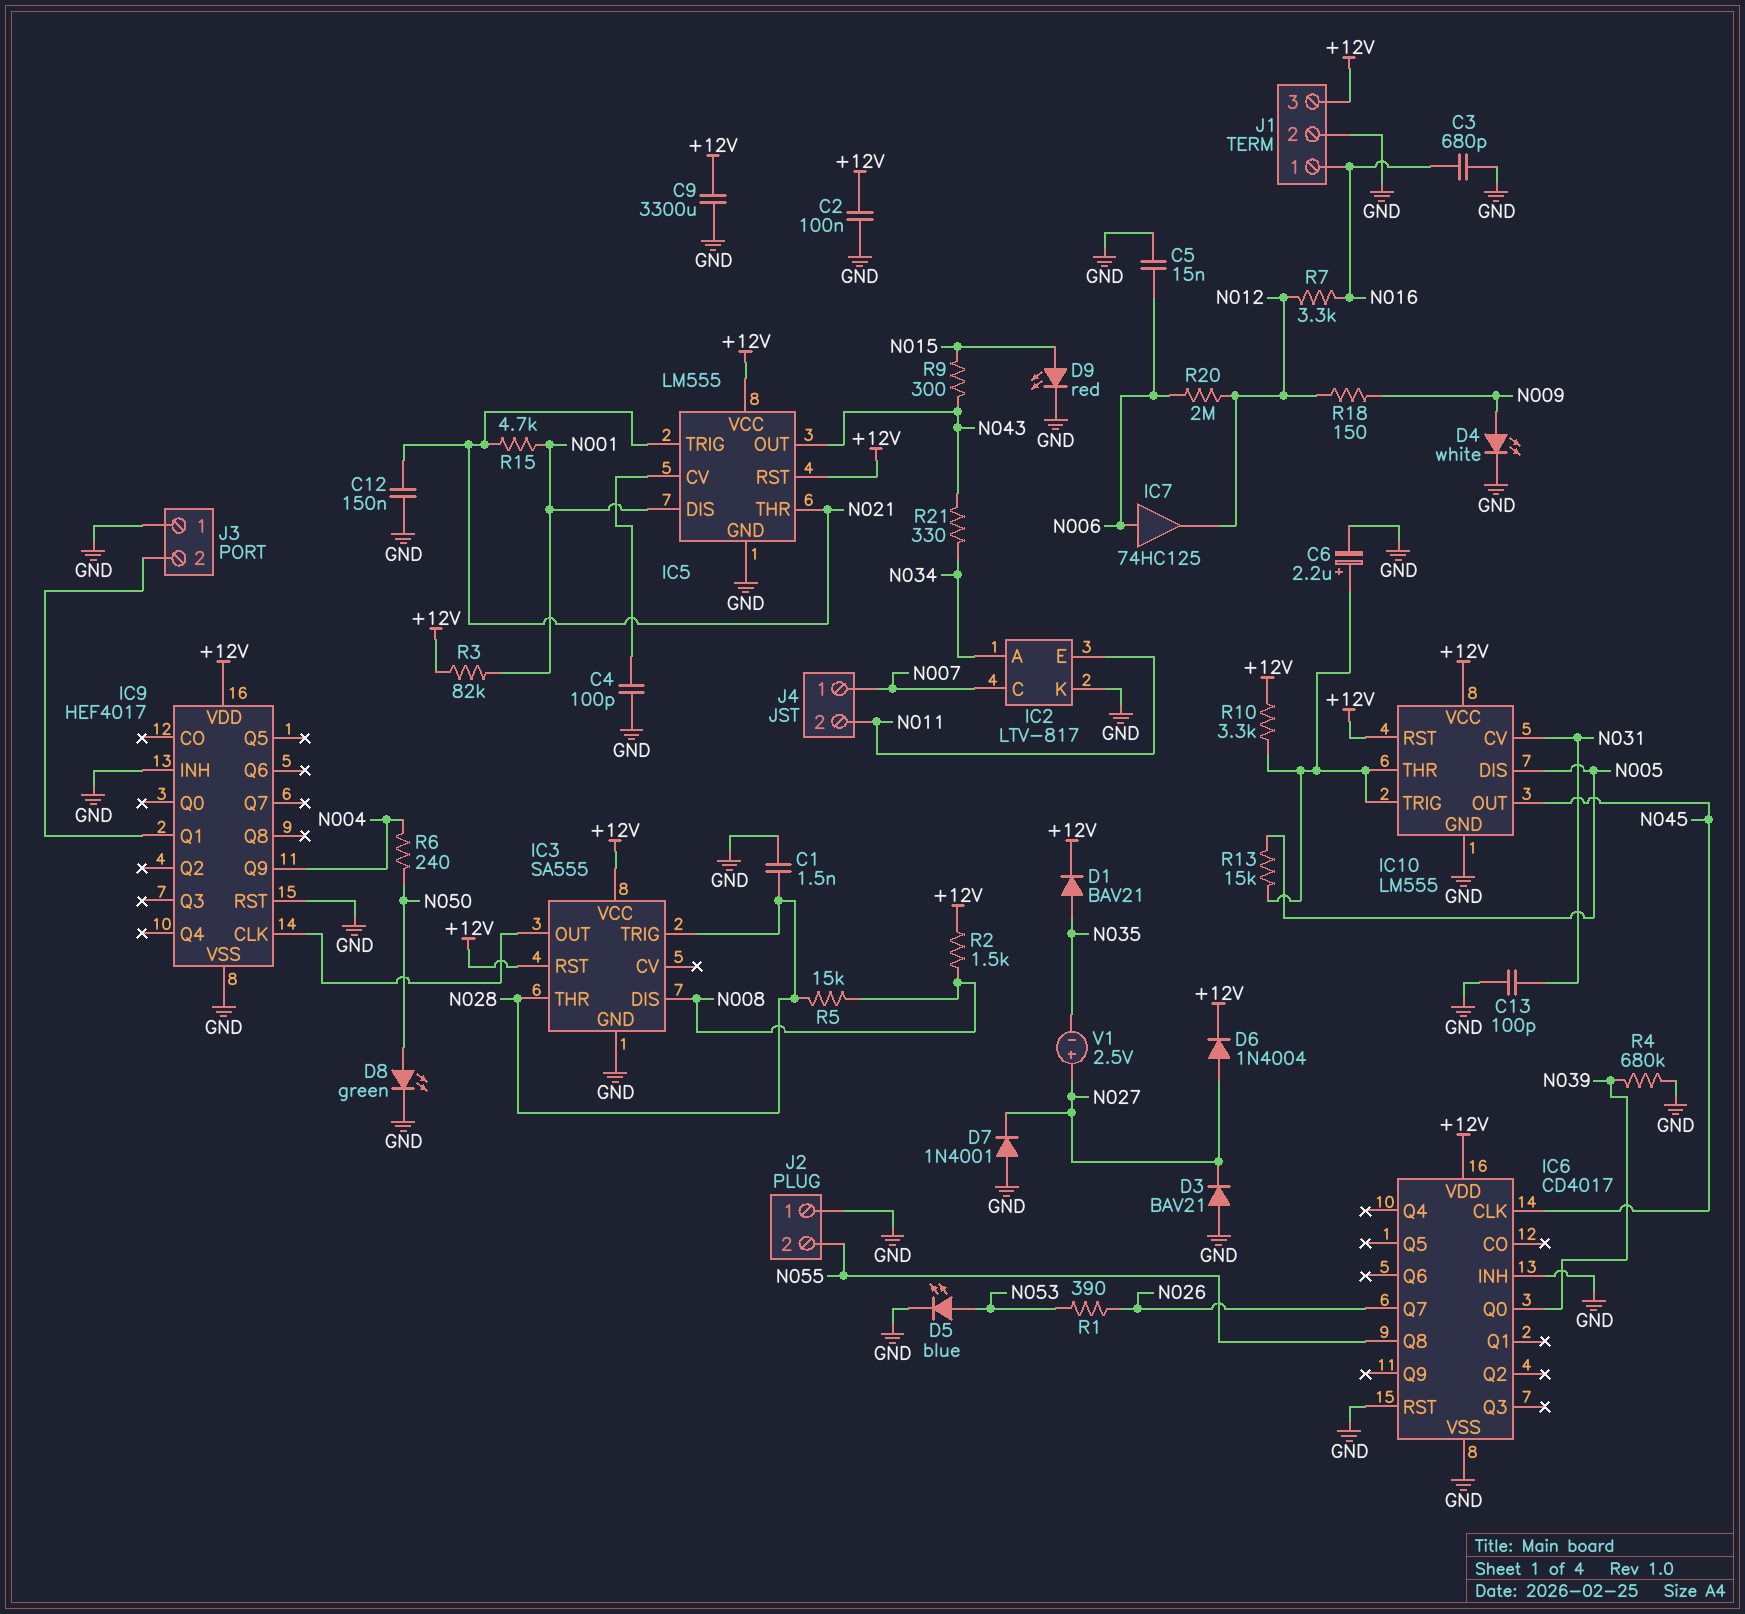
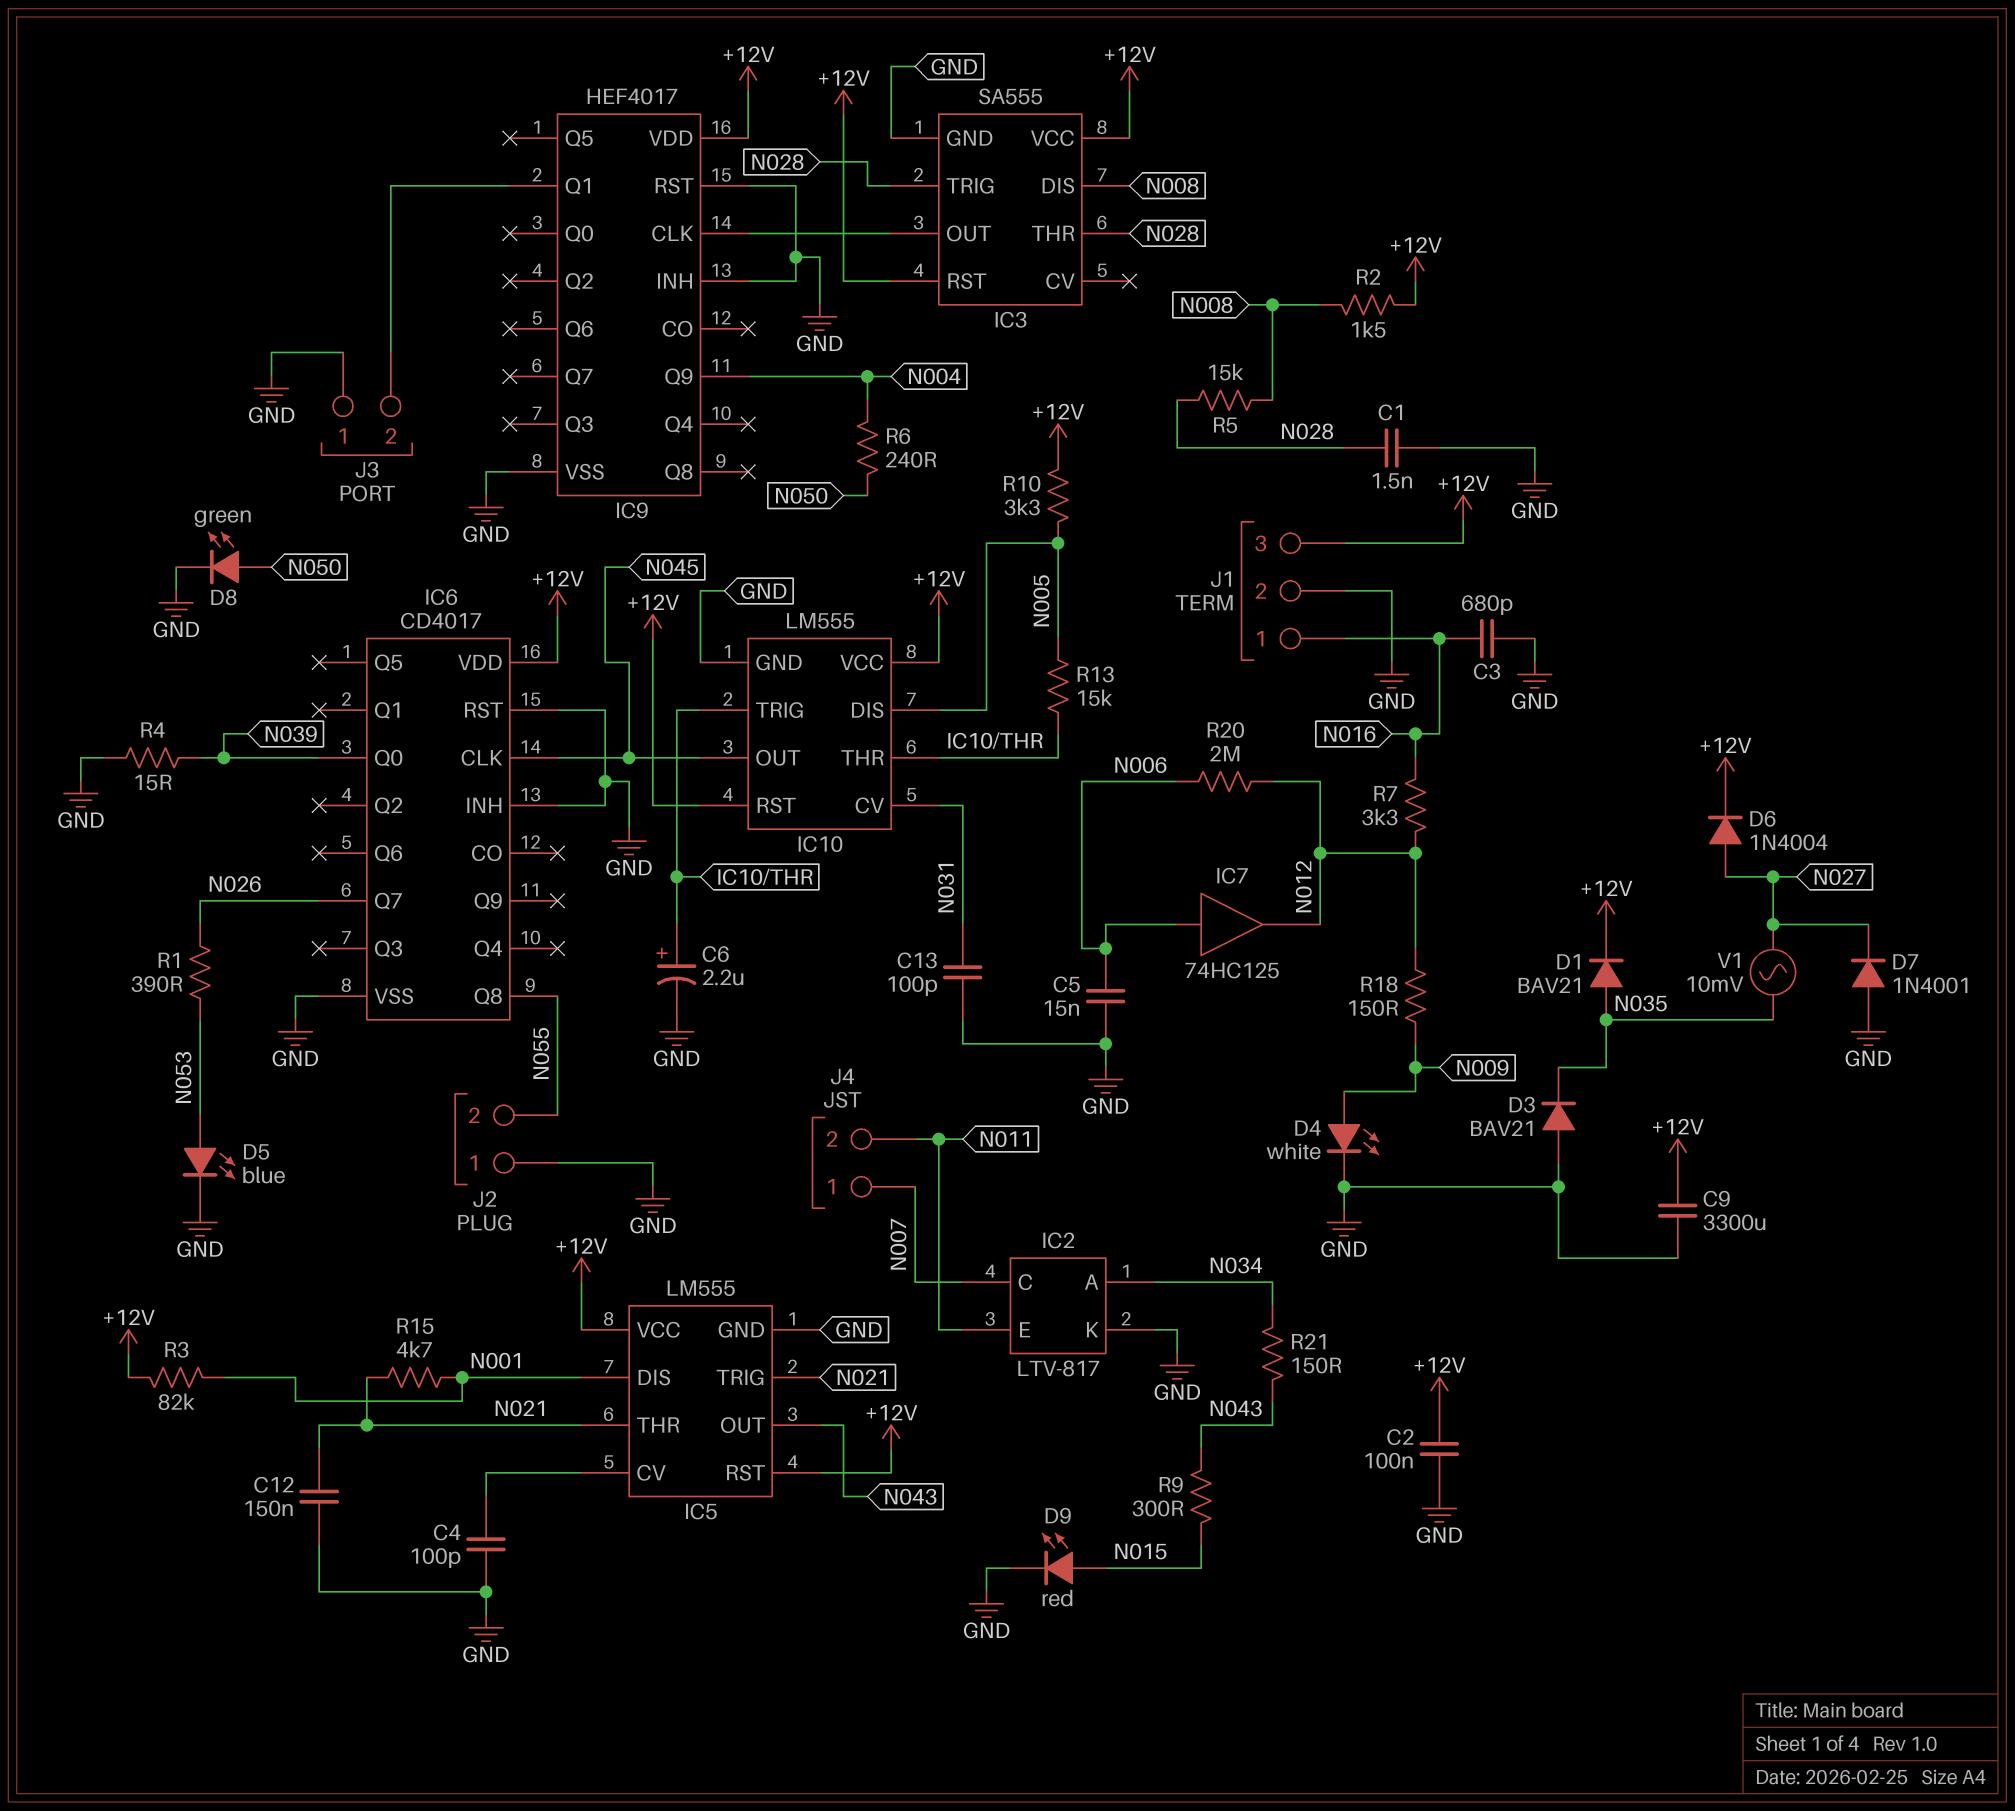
D3: diode BAV21 (A GND, K N027) -> diode BAV21 (A GND, K N035)
R4: 680k (GND, N039) -> 15 (GND, N039)
R10: 3.3k (+12V, IC10/THR) -> 3.3k (+12V, N005)
R21: 330 (N034, N043) -> 150 (N034, N043)
V1: 2.5V (plus N027, minus N035) -> AC 10mV (N027, N035)

